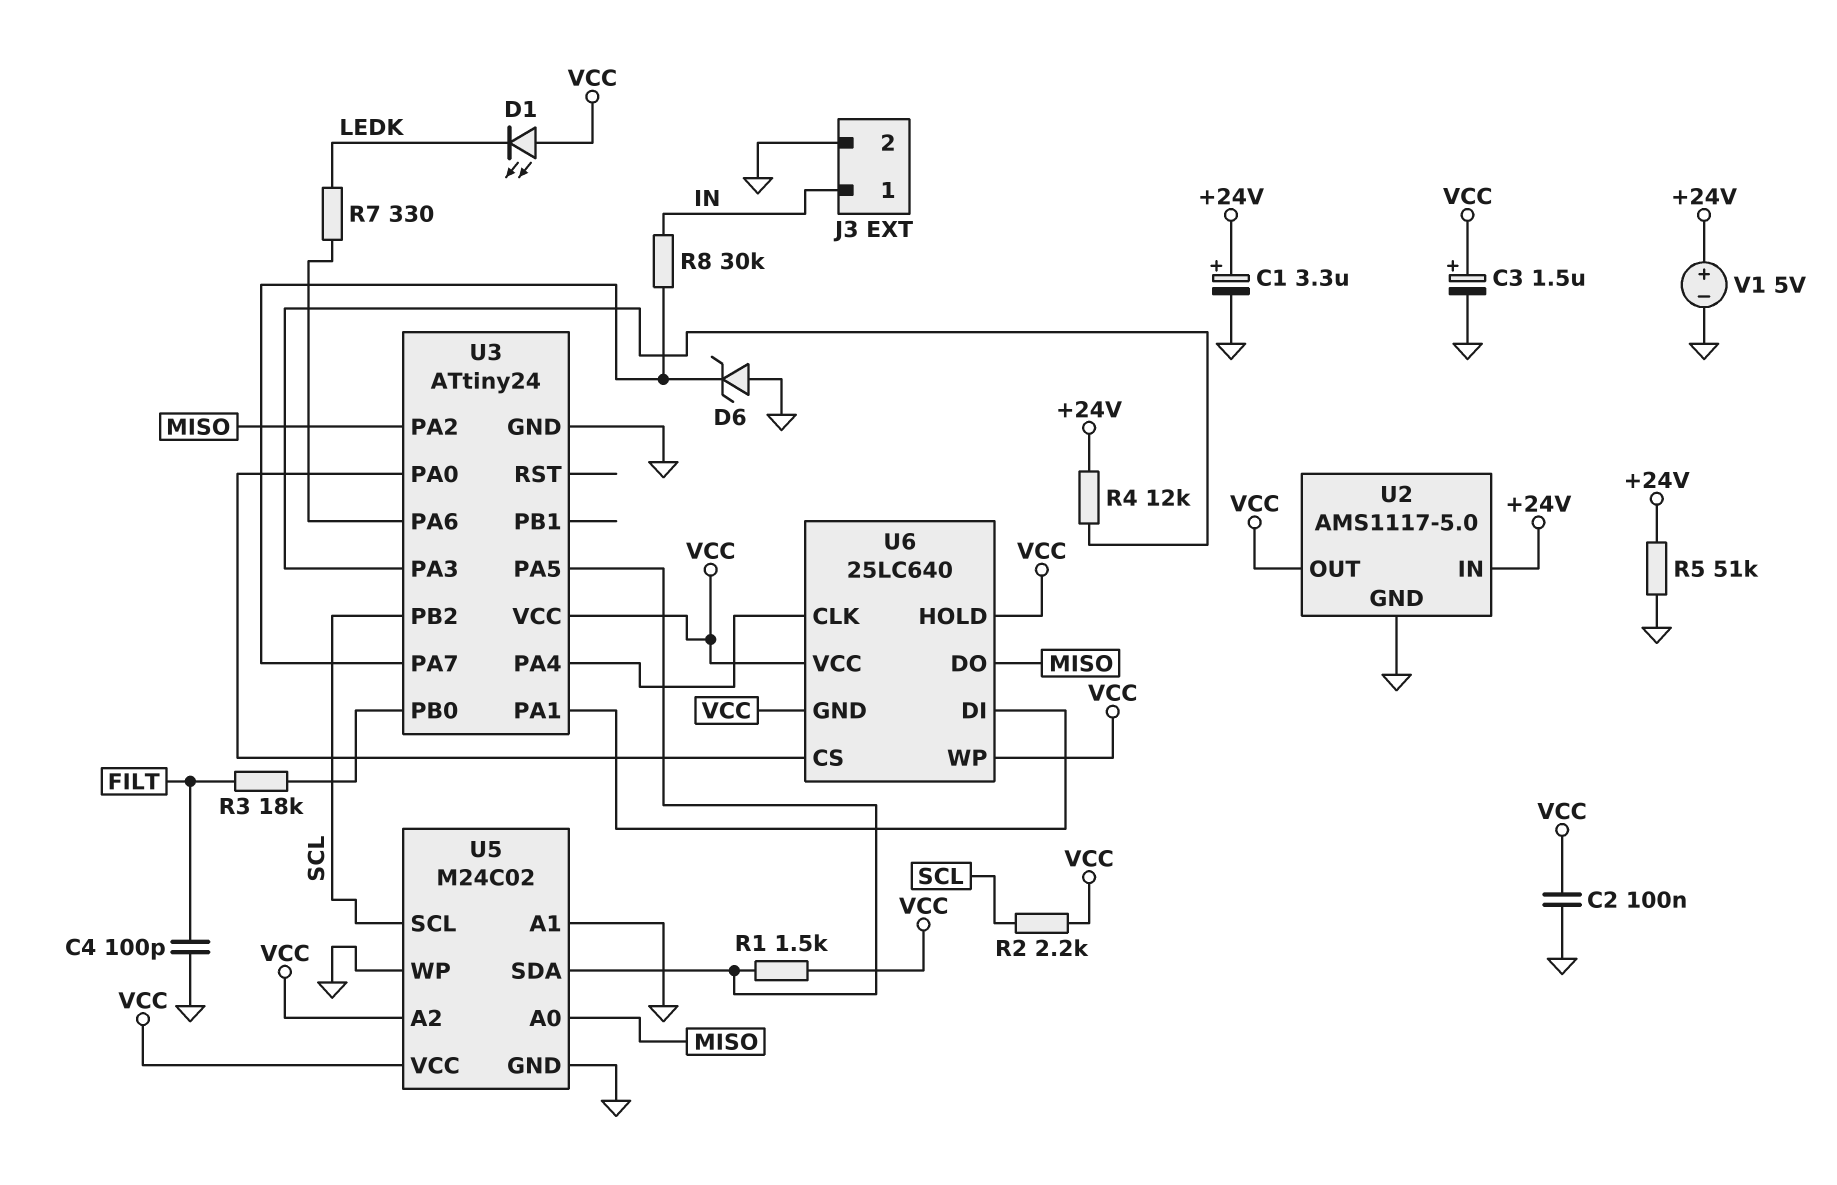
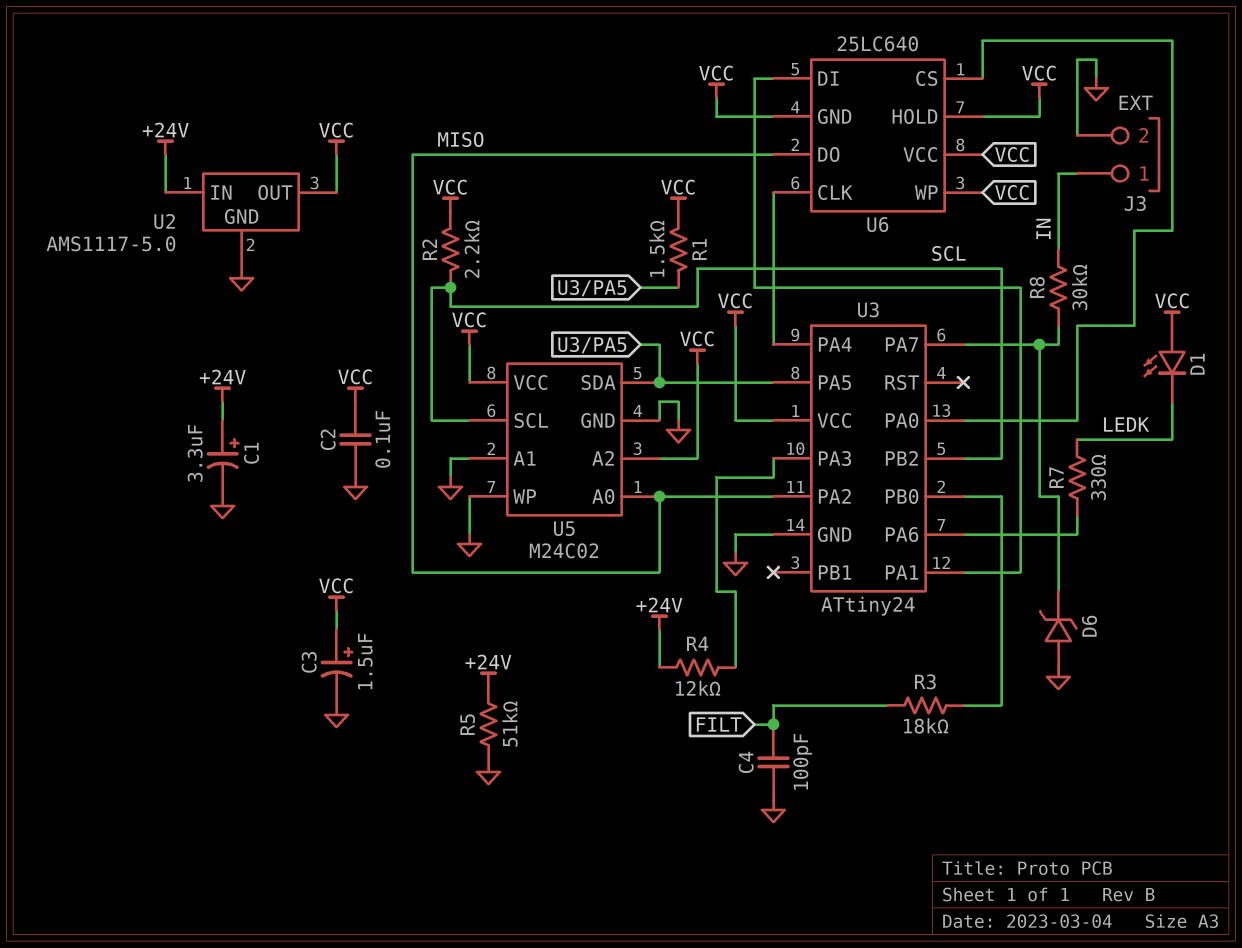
V1: 5V (plus +24V, minus GND) -> none

